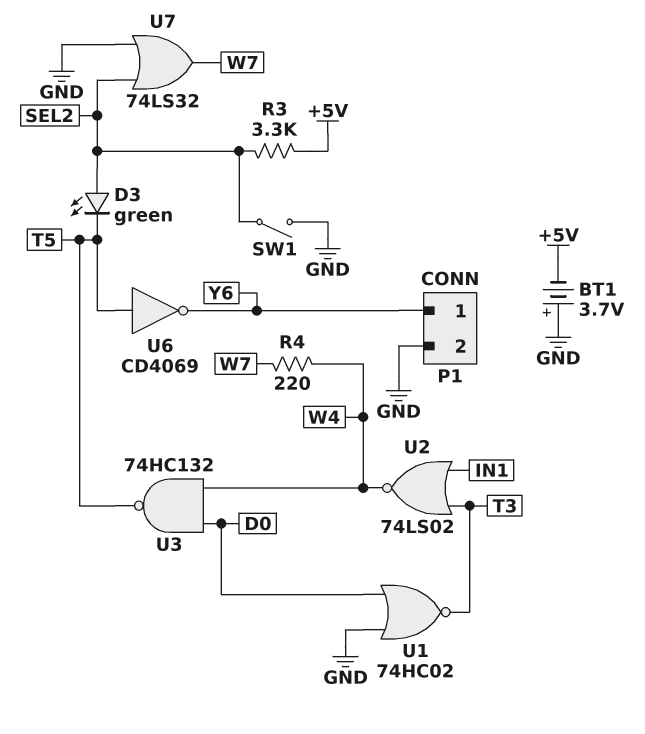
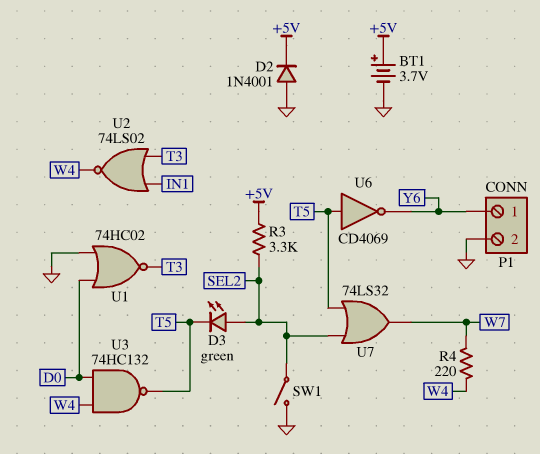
BT1: 3.7V (plus GND, minus +5V) -> 3.7V (plus +5V, minus GND)
D2: none -> diode 1N4001 (A GND, K +5V)
U7: OR 74LS32 (in GND, in SEL2, out W7) -> OR 74LS32 (in SEL2, in T5, out W7)

